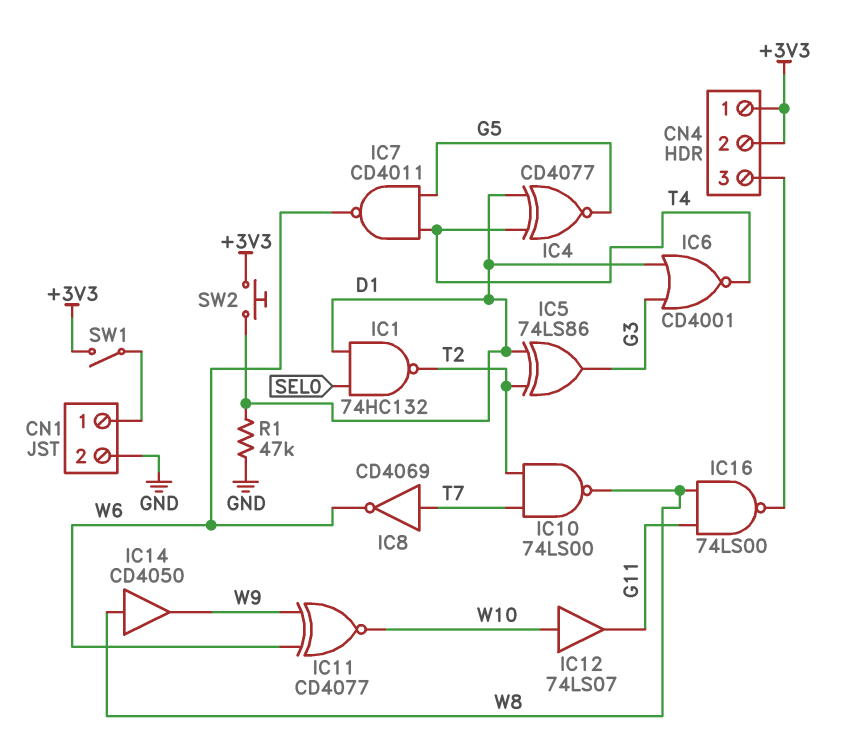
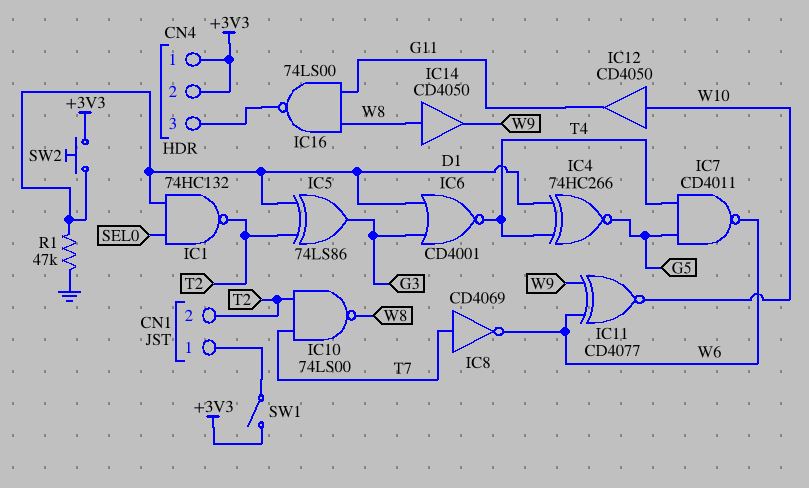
CN1 pin 2: GND -> T2
IC4: XNOR CD4077 (in D1, in T4, out G5) -> XNOR 74HC266 (in D1, in T4, out G5)
IC12: buffer 74LS07 (in W10, out G11) -> buffer CD4050 (in W10, out G11)

